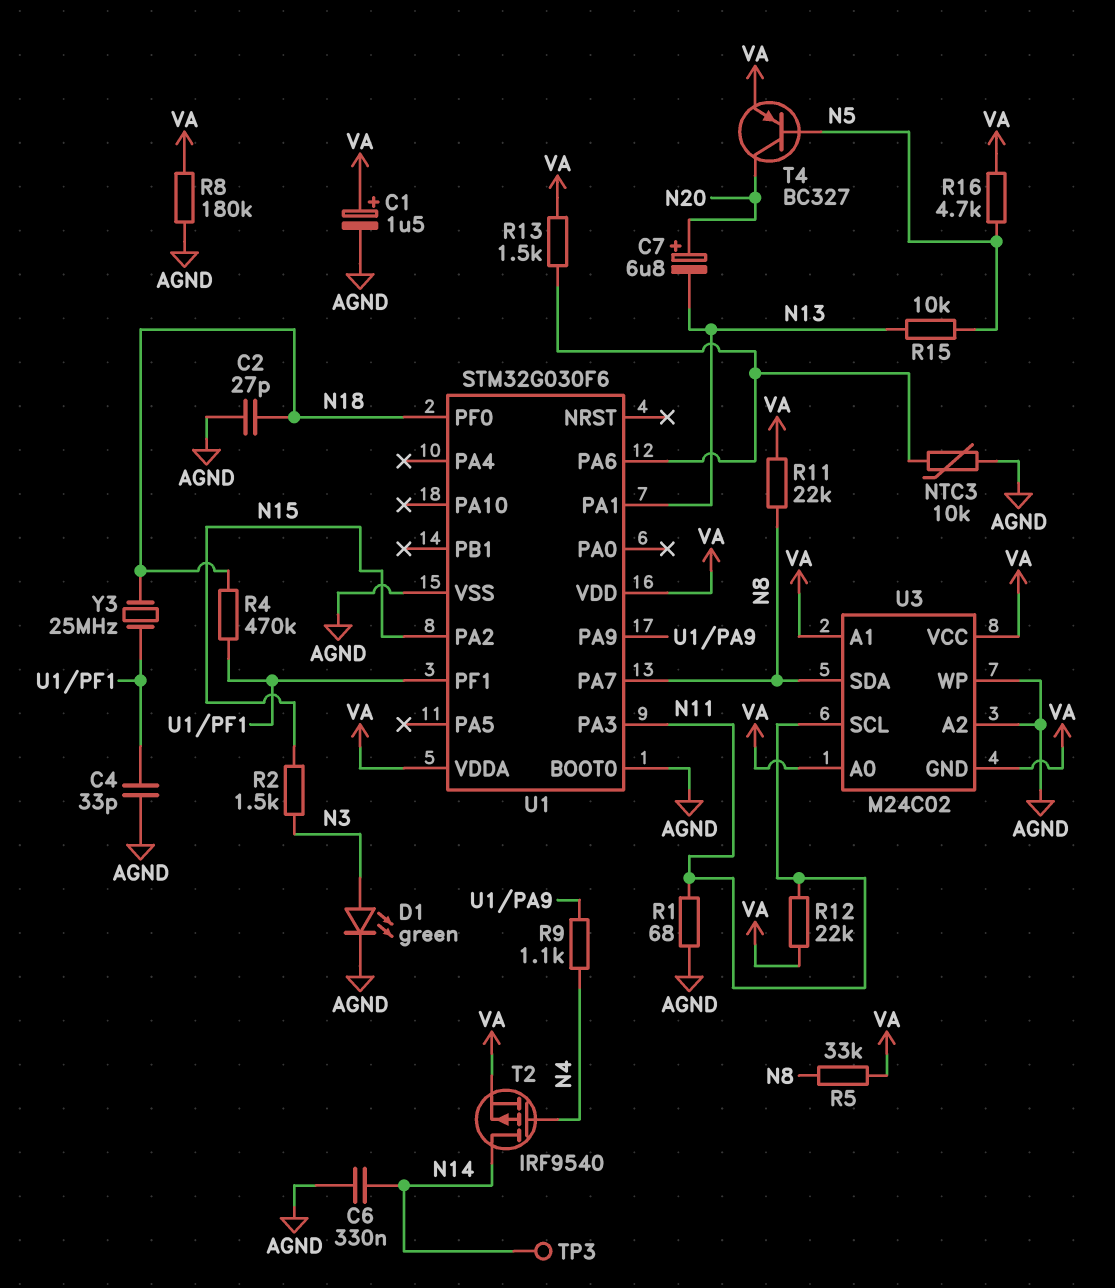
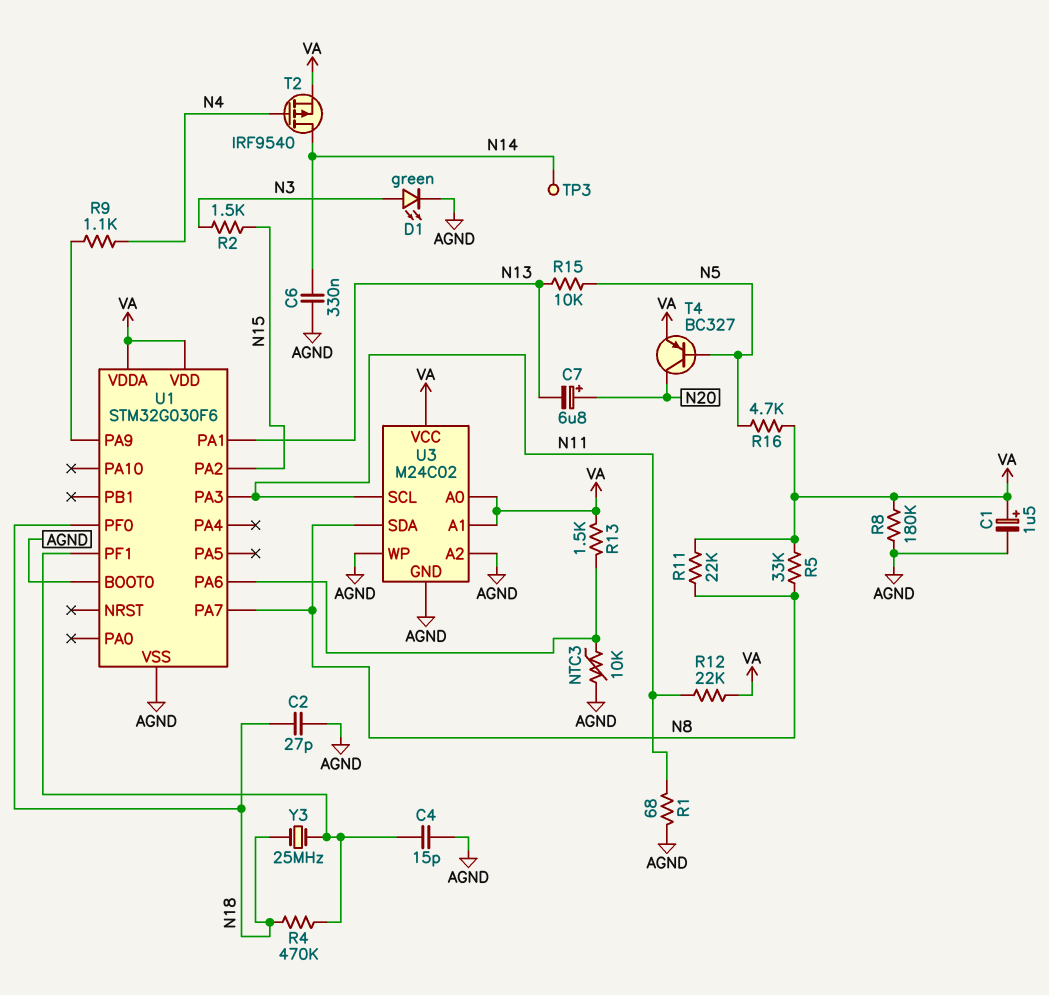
C4: 33pF (AGND, U1/PF1) -> 15pF (AGND, U1/PF1)
U3 pin GND: VA -> AGND

